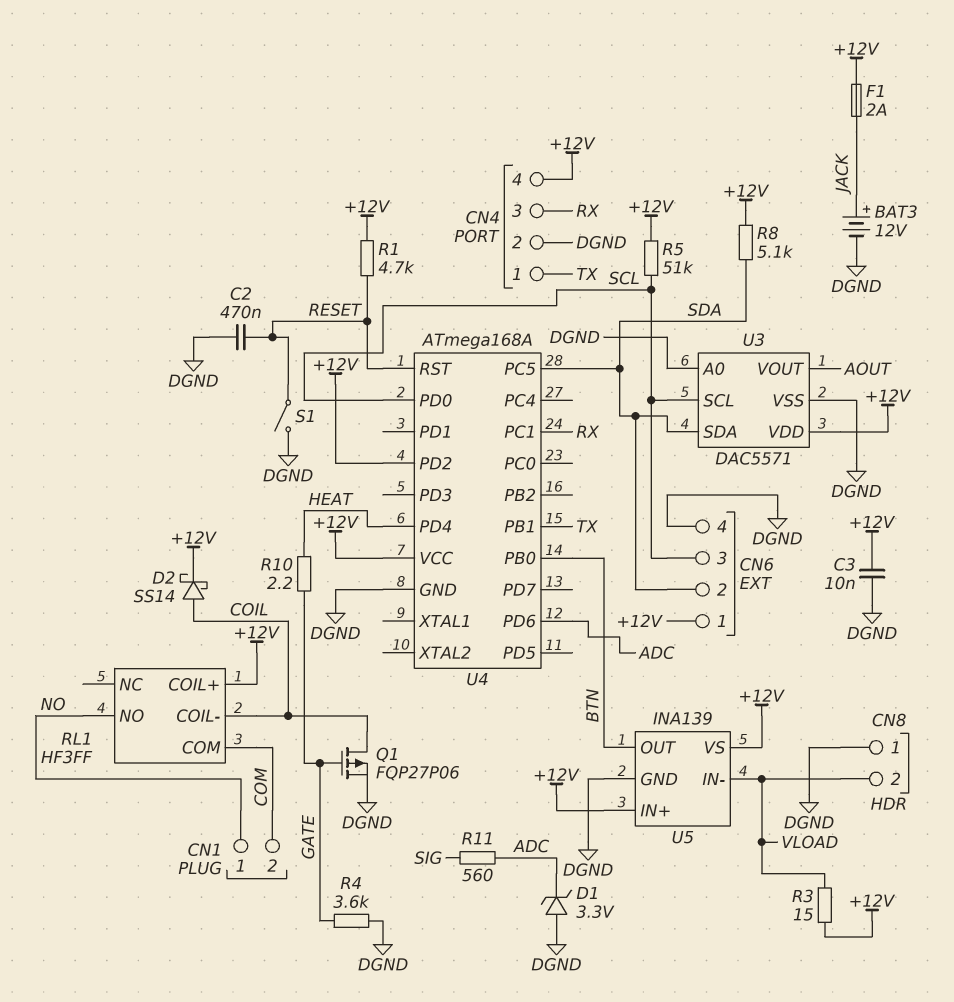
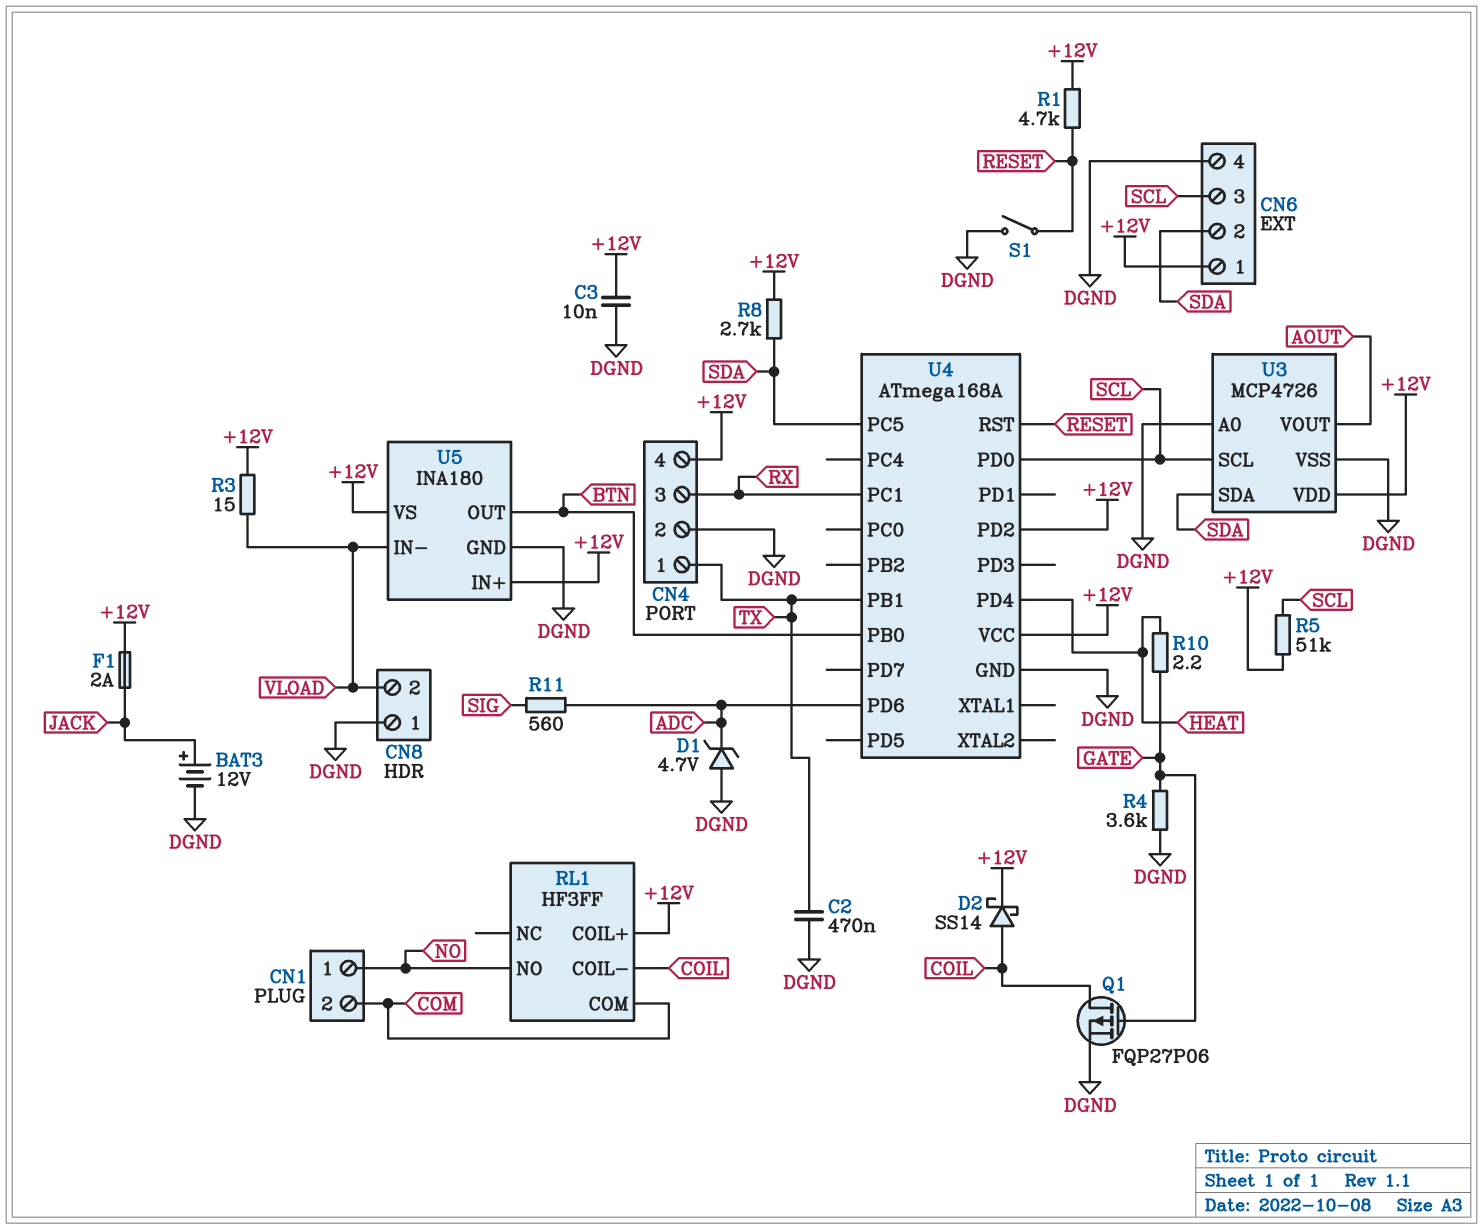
C2: 470nF (DGND, RESET) -> 470nF (DGND, TX)
D1: zener 3.3V (A DGND, K ADC) -> zener 4.7V (A DGND, K ADC)
R8: 5.1k (+12V, SDA) -> 2.7k (+12V, SDA)
U3: DAC5571 -> MCP4726
U5: INA139 -> INA180

